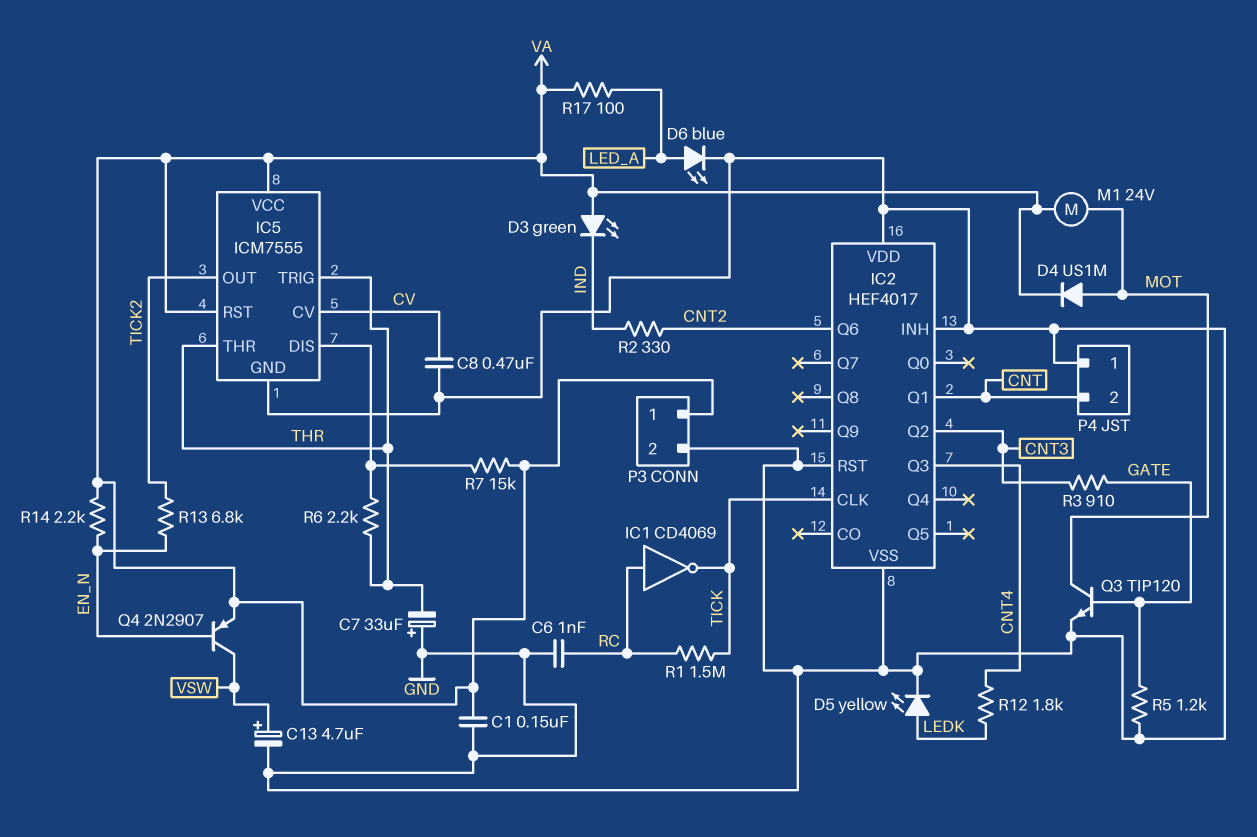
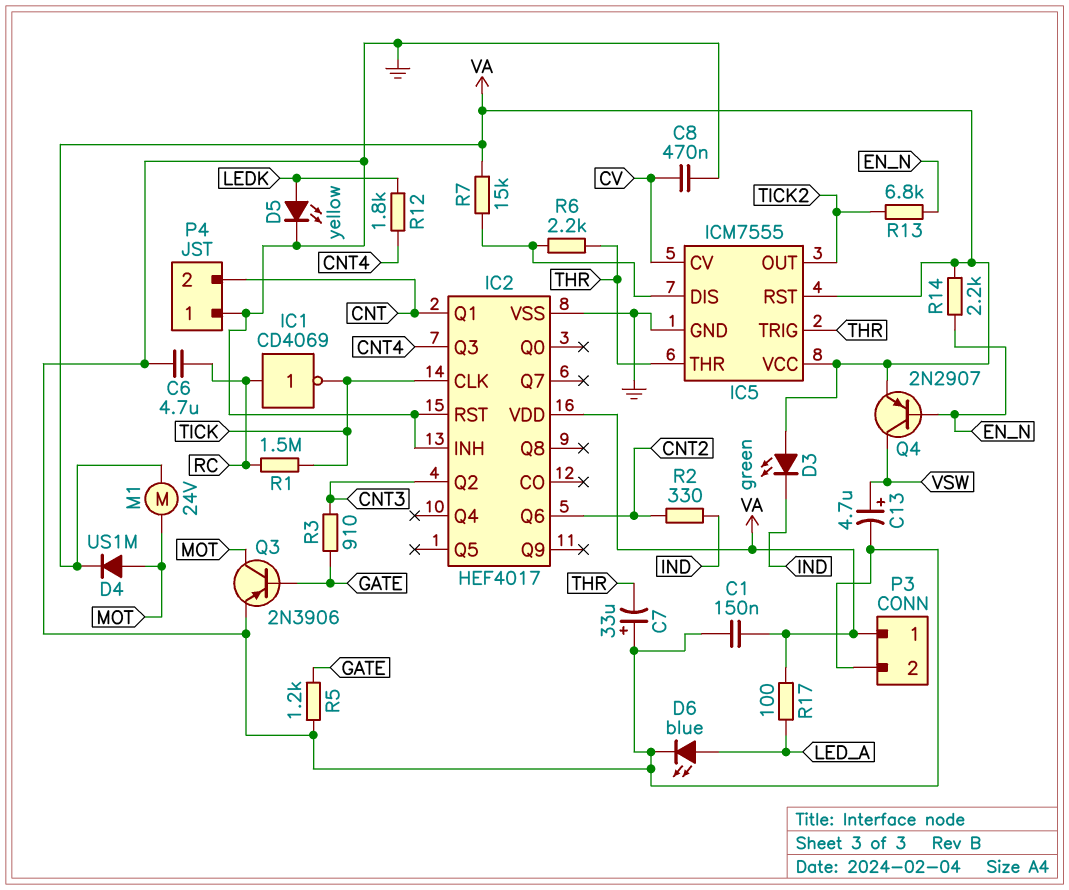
C6: 1nF (GND, RC) -> 4.7uF (GND, RC)
IC2 pin VDD: GND -> VA
Q3: NPN TIP120 (B GATE, C MOT, E GND) -> PNP 2N3906 (B GATE, C MOT, E GND)

